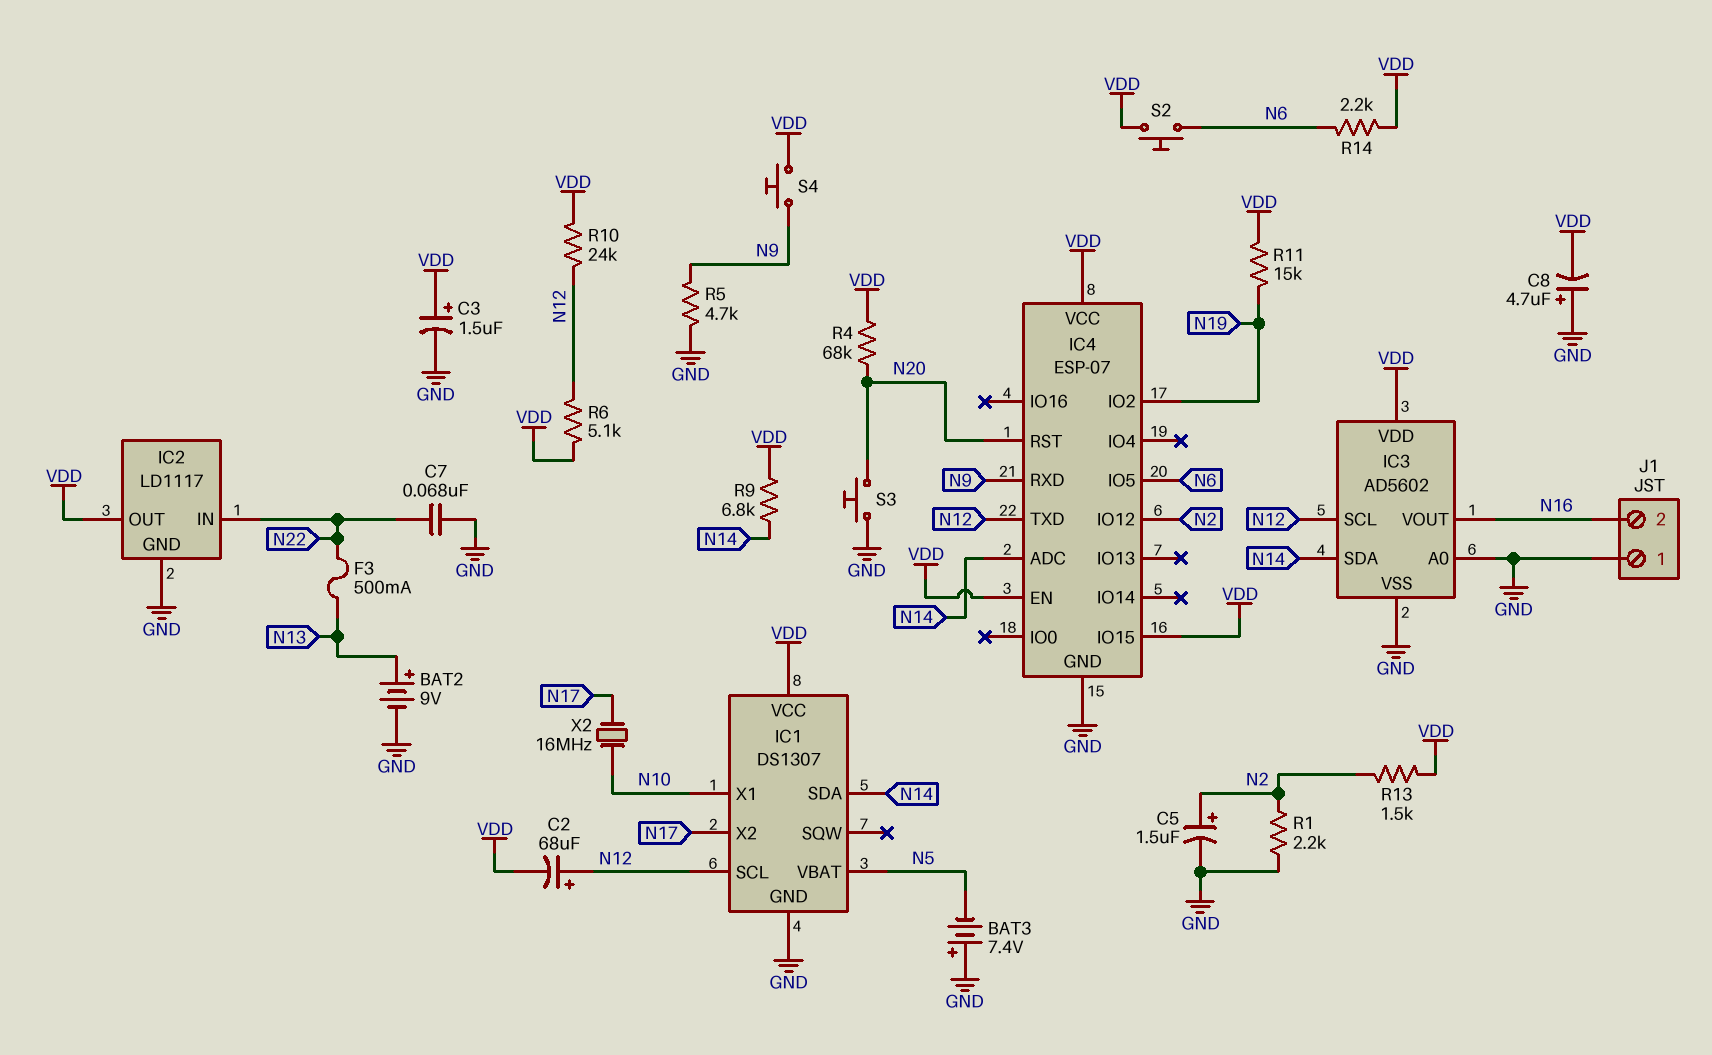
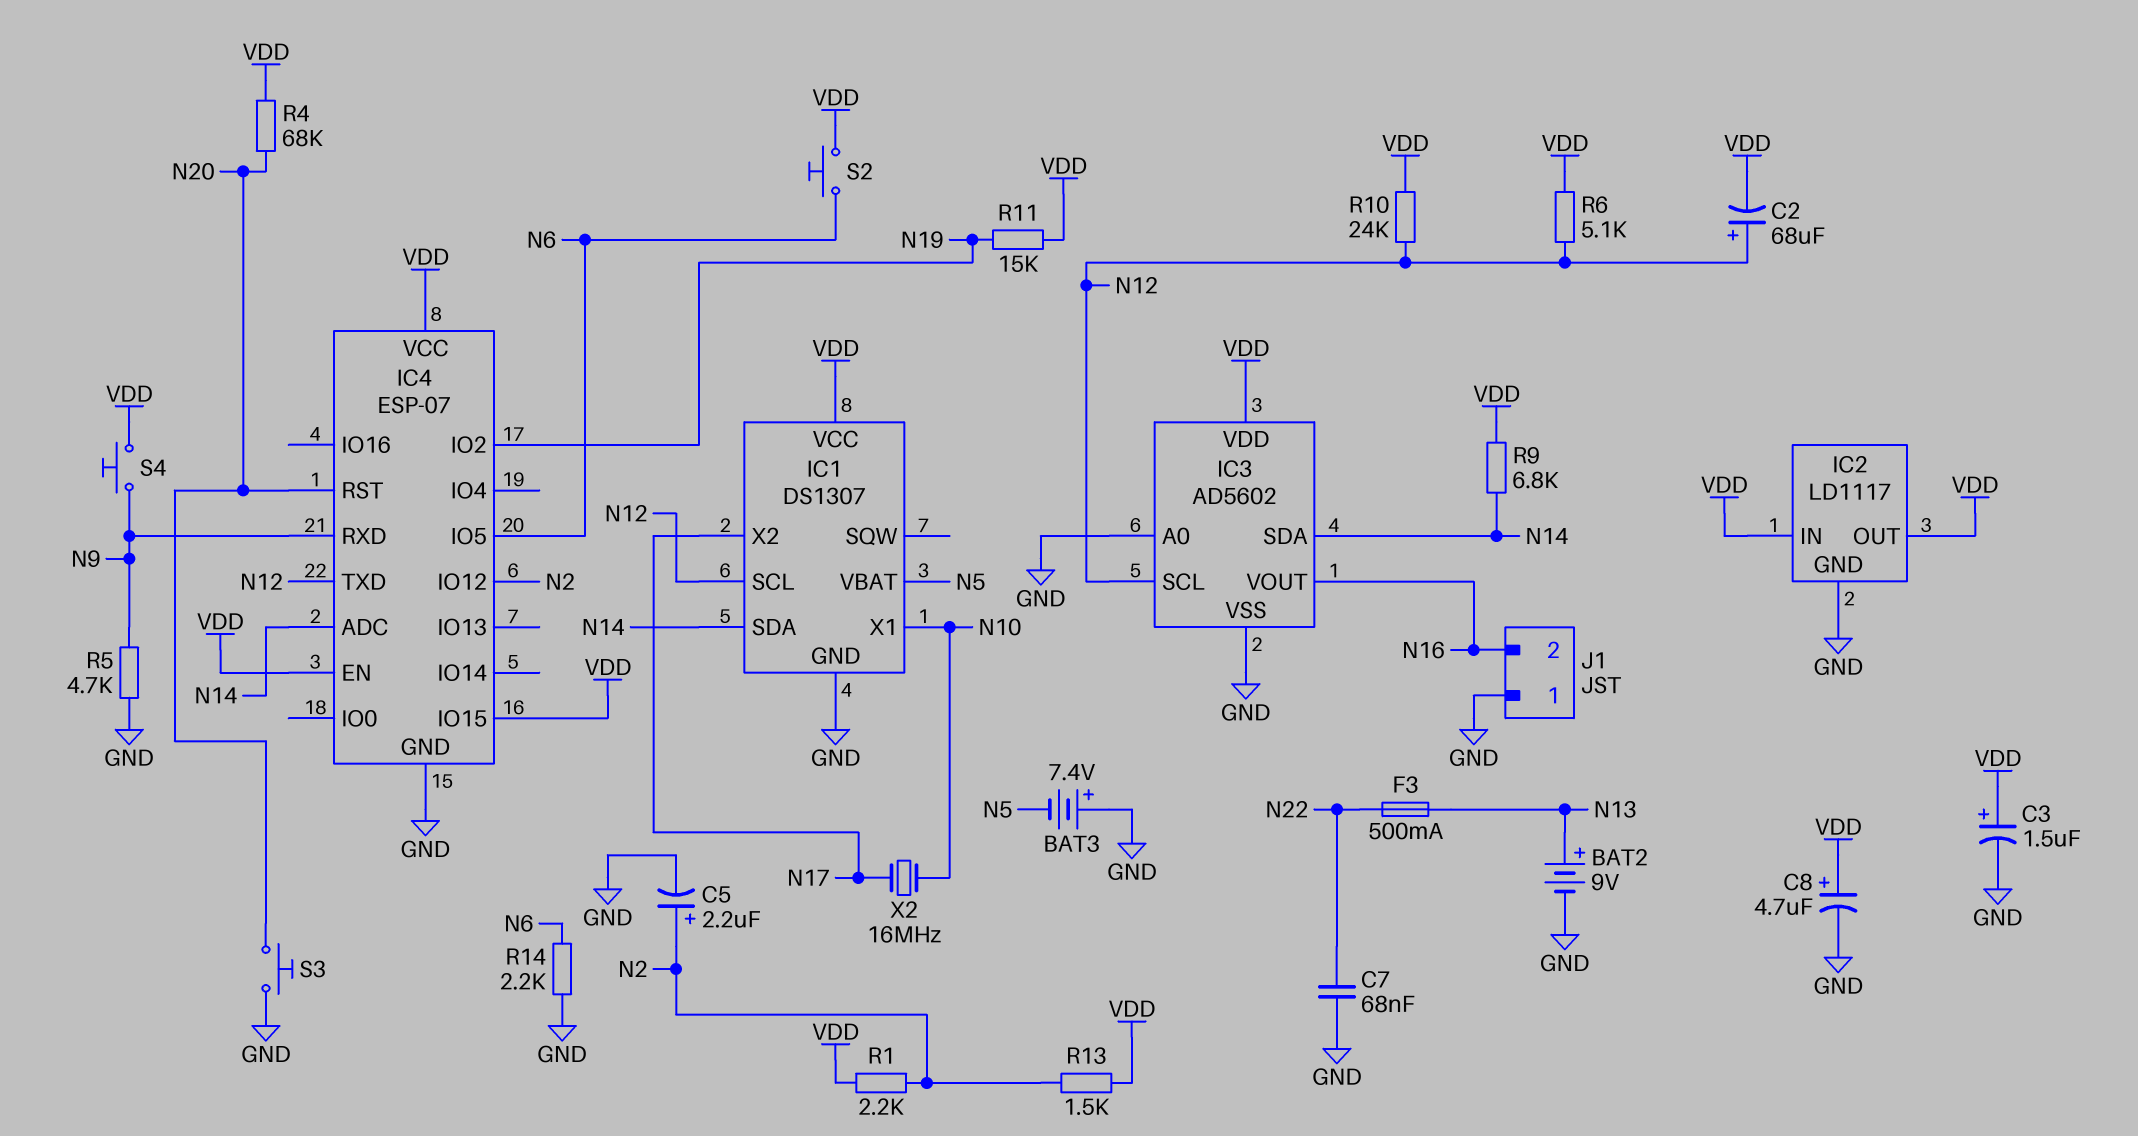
C5: 1.5uF (plus N2, minus GND) -> 2.2uF (plus N2, minus GND)
C8: 4.7uF (plus GND, minus VDD) -> 4.7uF (plus VDD, minus GND)
IC2 pin IN: N22 -> VDD
R1: 2.2k (GND, N2) -> 2.2k (N2, VDD)
R14: 2.2k (N6, VDD) -> 2.2k (GND, N6)

